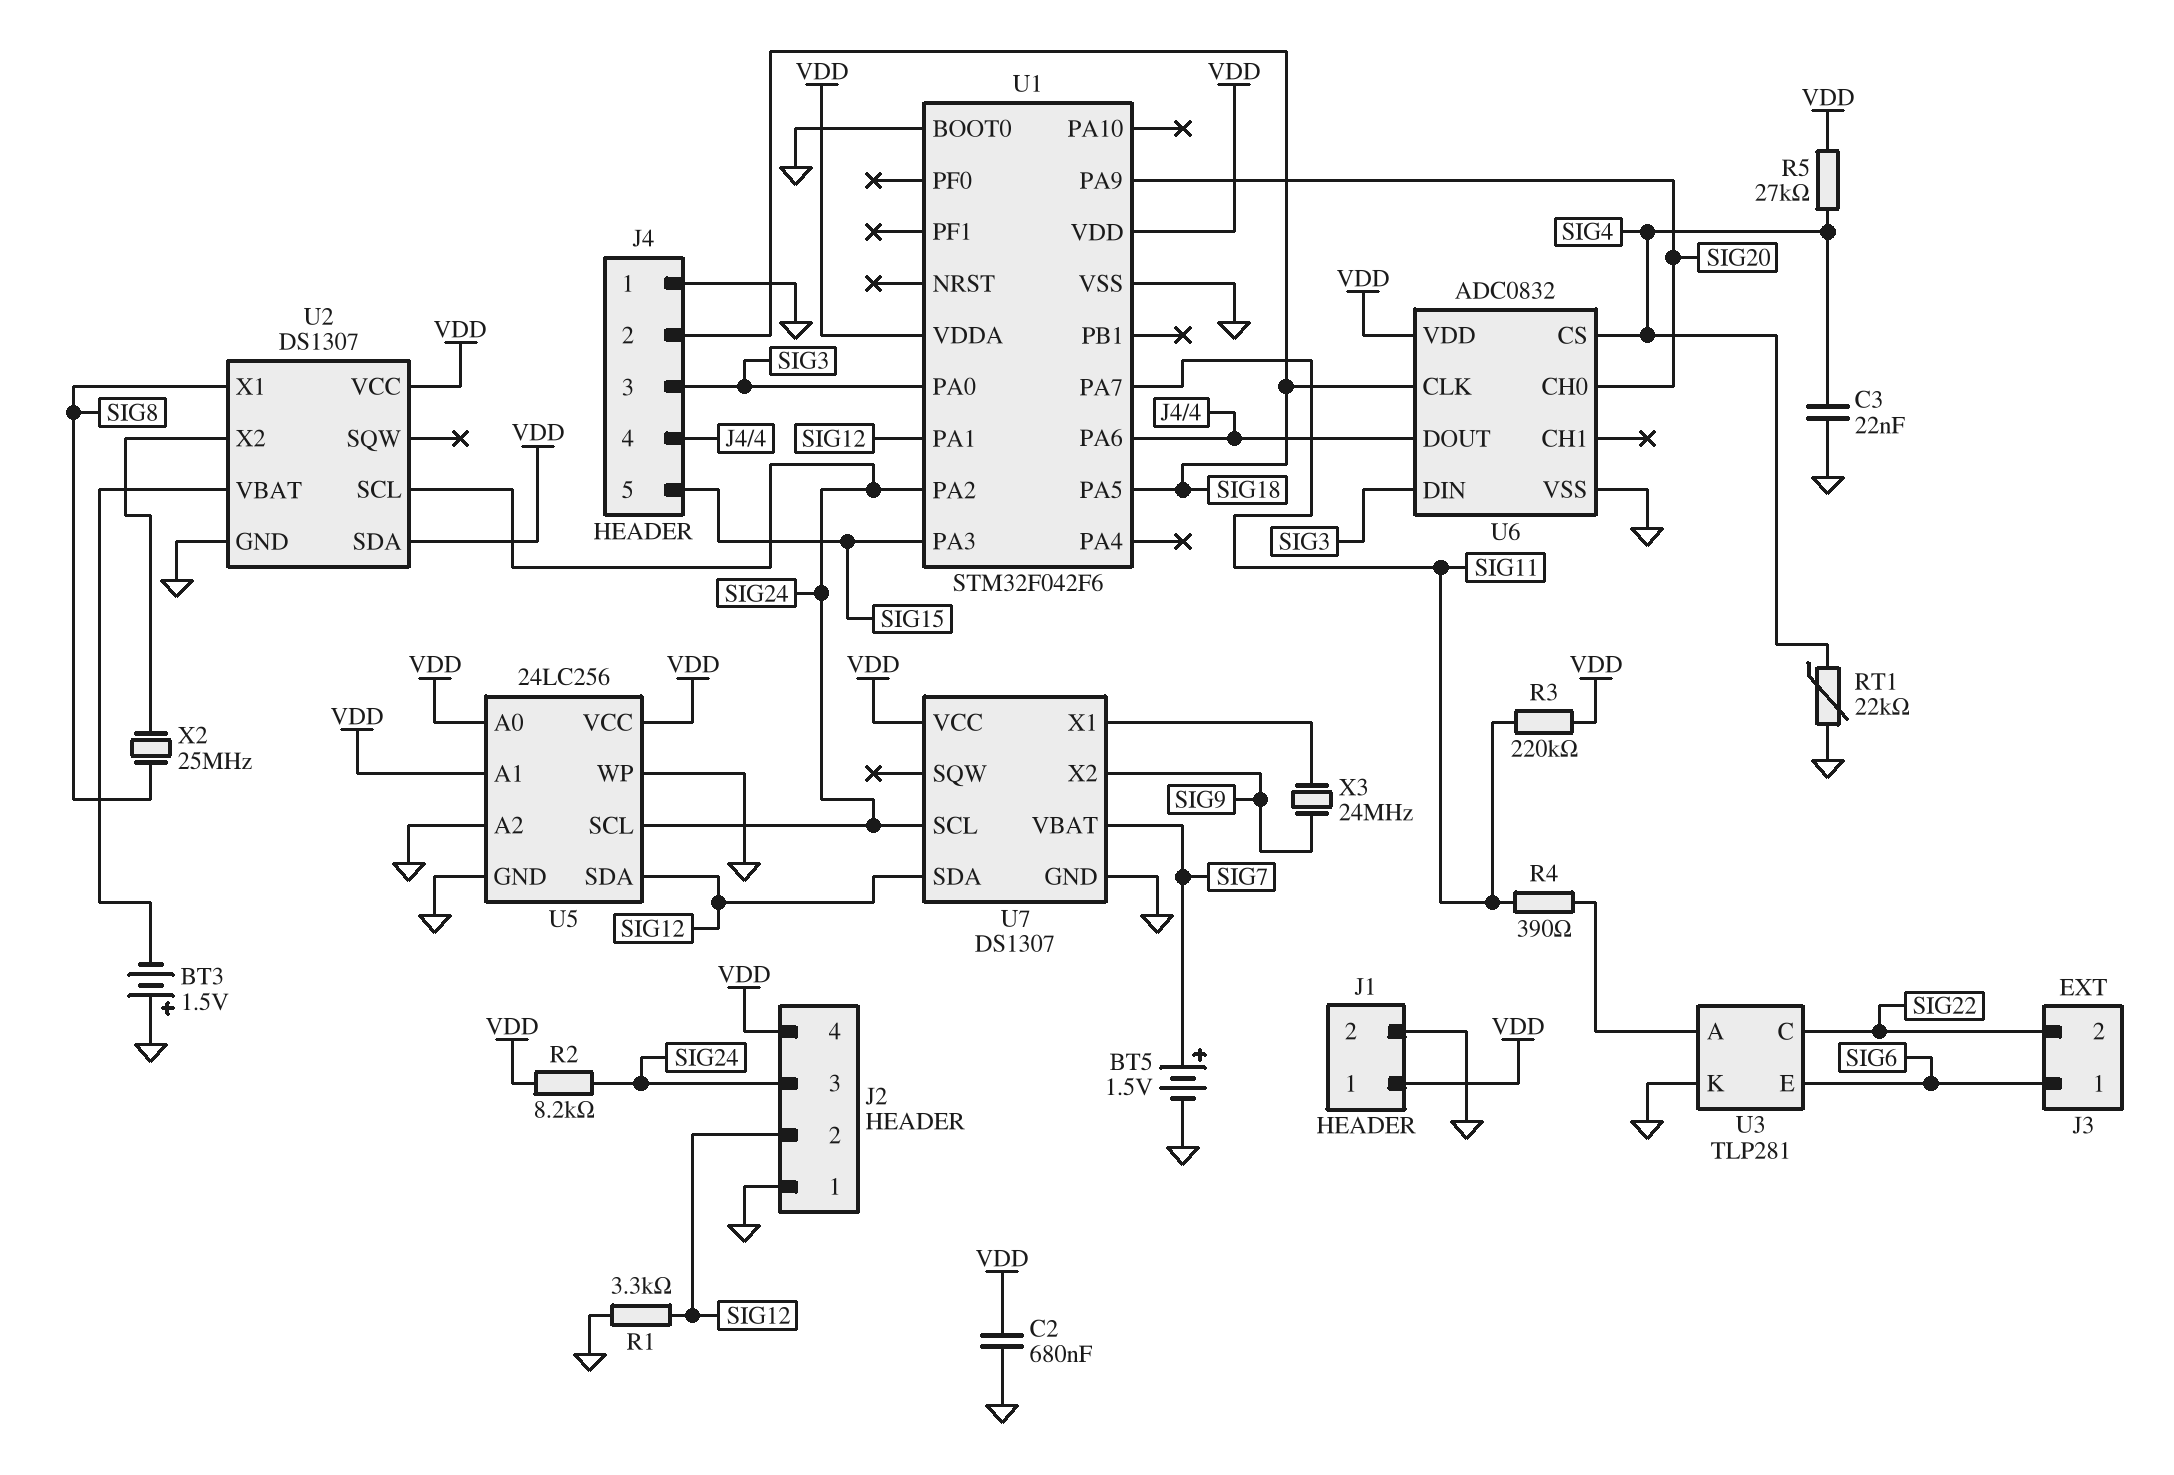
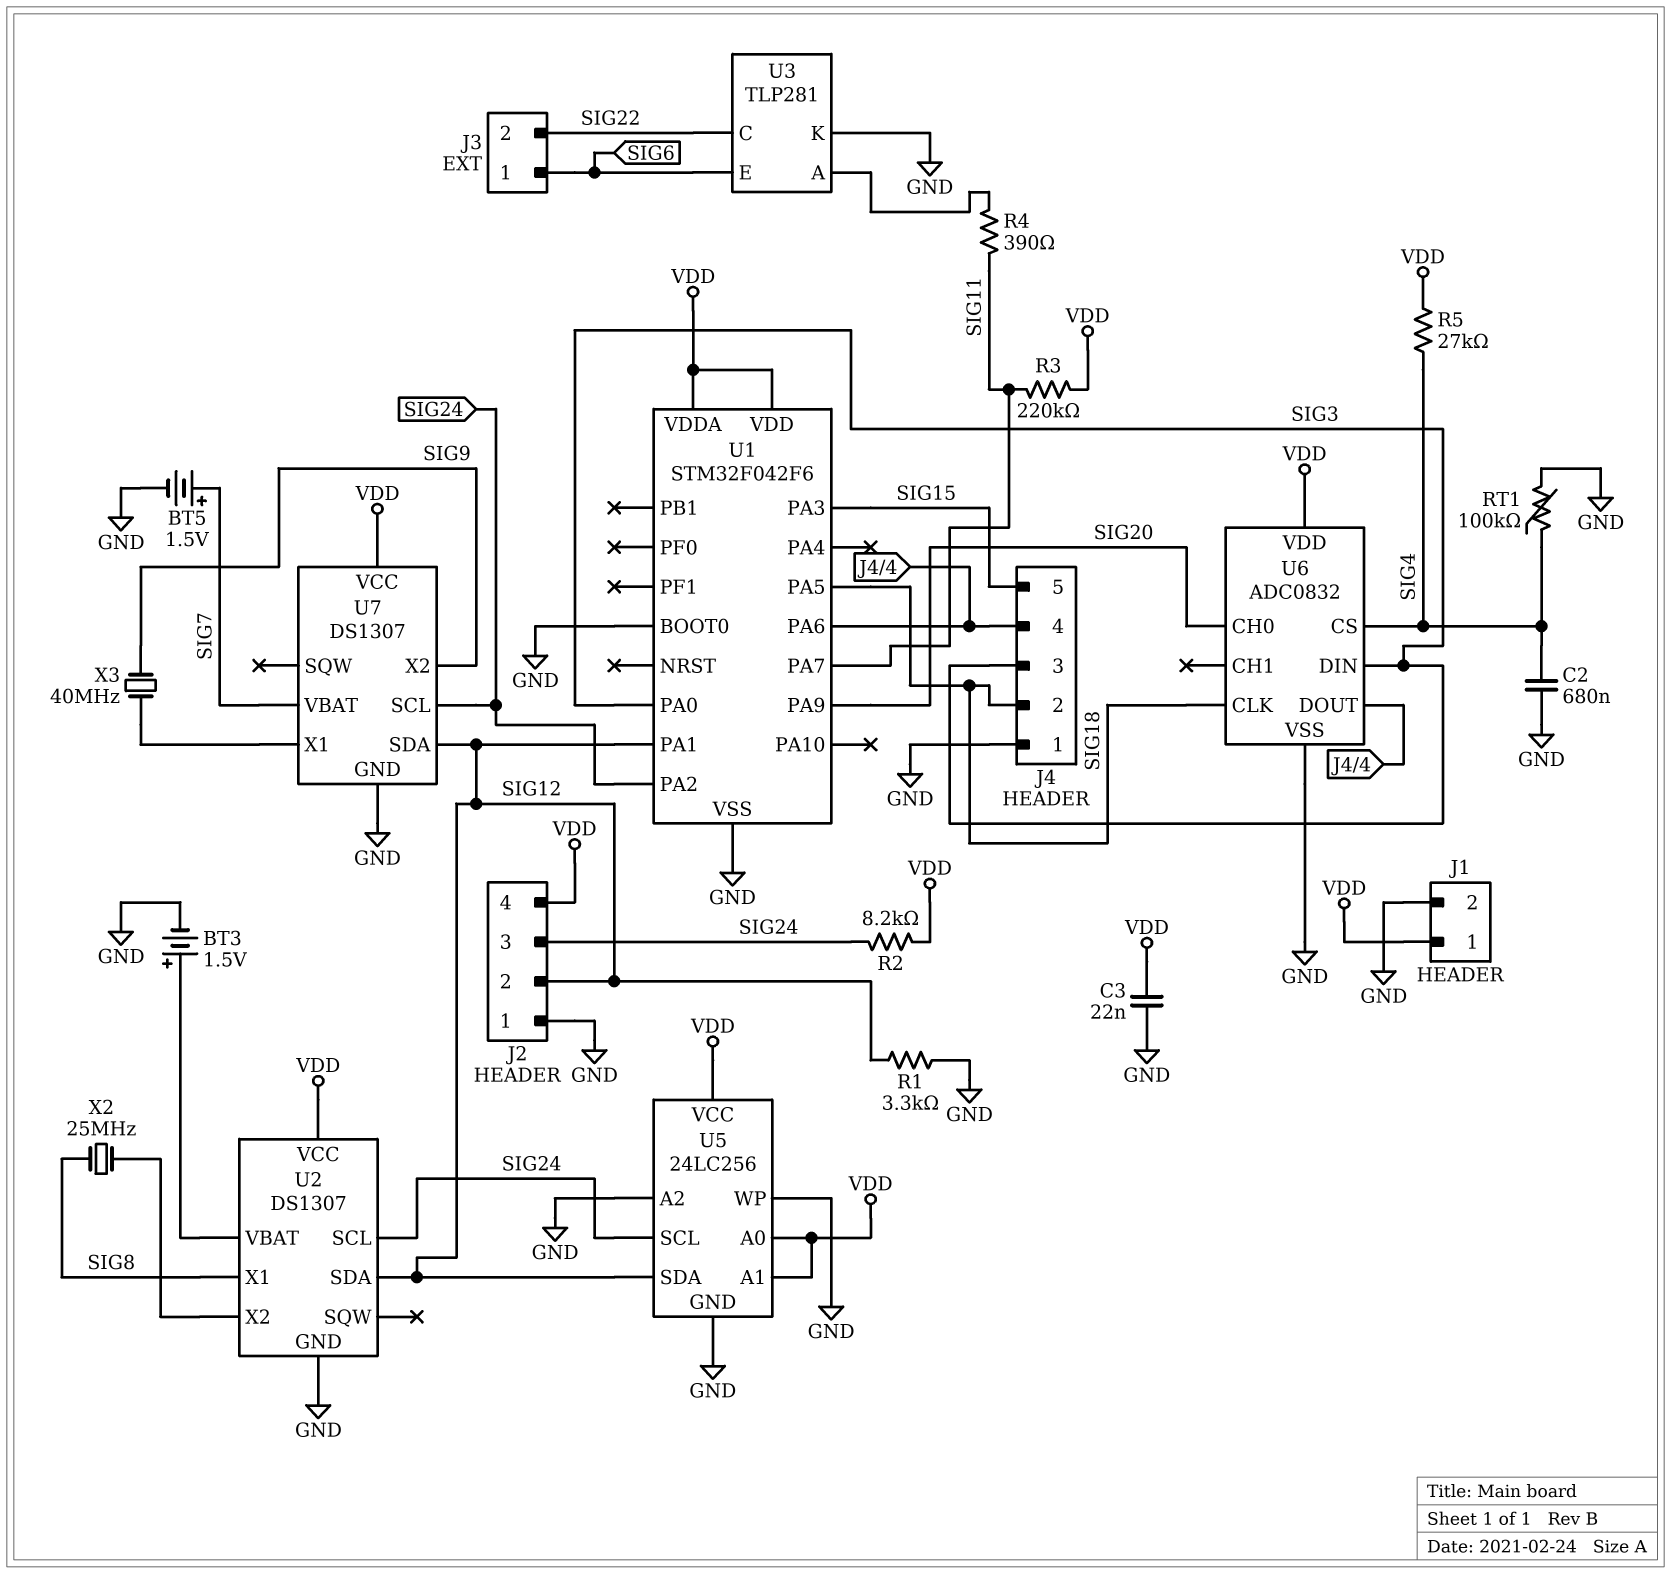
BT3: 1.5V (plus GND, minus U2/VBAT) -> 1.5V (plus U2/VBAT, minus GND)
C2: 680nF (GND, VDD) -> 680nF (GND, SIG4)
C3: 22nF (GND, SIG4) -> 22nF (GND, VDD)
RT1: 22k (GND, SIG4) -> 100k (GND, SIG4)
U2 pin SDA: VDD -> SIG12
X3: 24MHz (SIG9, U7/X1) -> 40MHz (SIG9, U7/X1)

